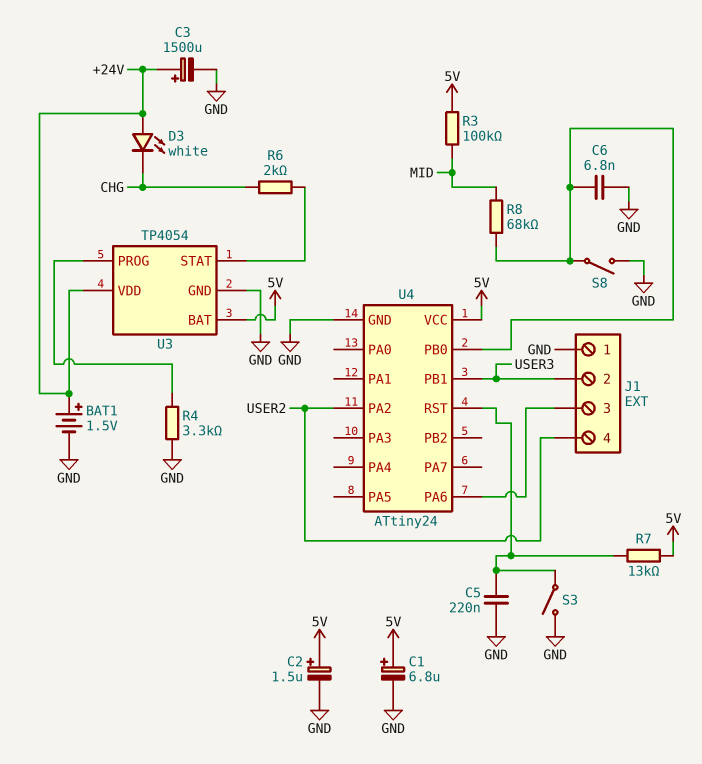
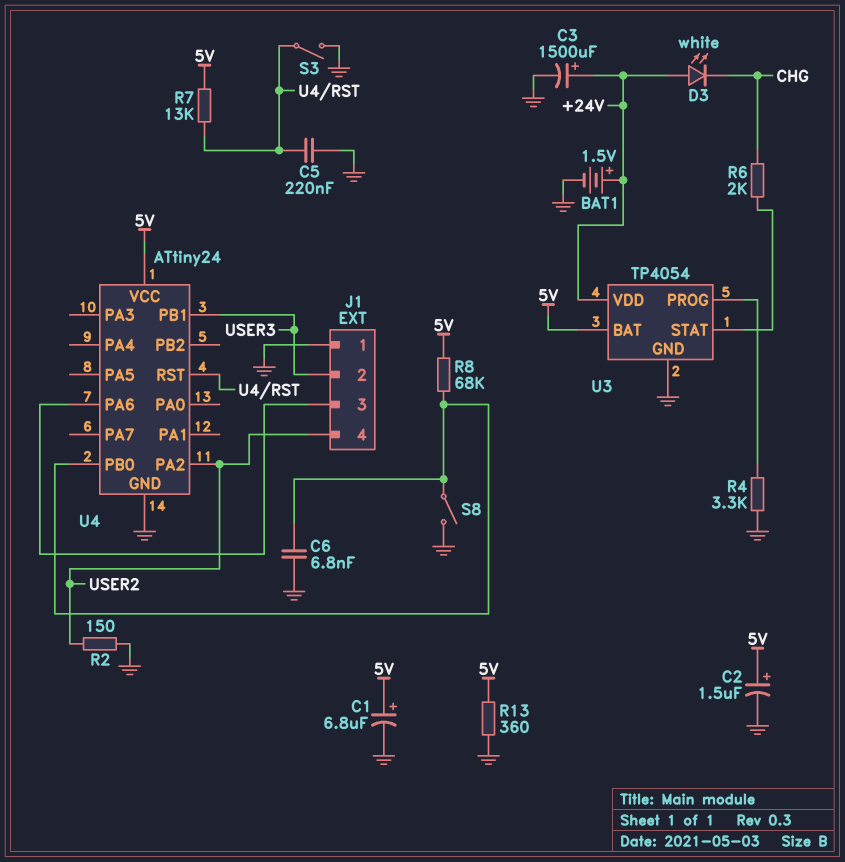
R2: none -> 150 (GND, USER2)
R3: 100k (5V, MID) -> none
R8: 68k (MID, U4/PB0) -> 68k (5V, U4/PB0)
R13: none -> 360 (5V, GND)

